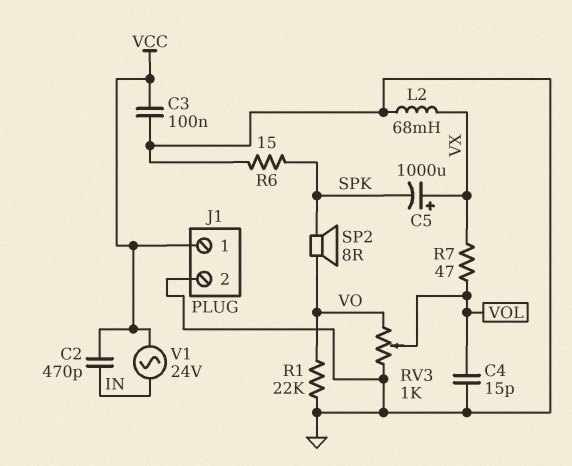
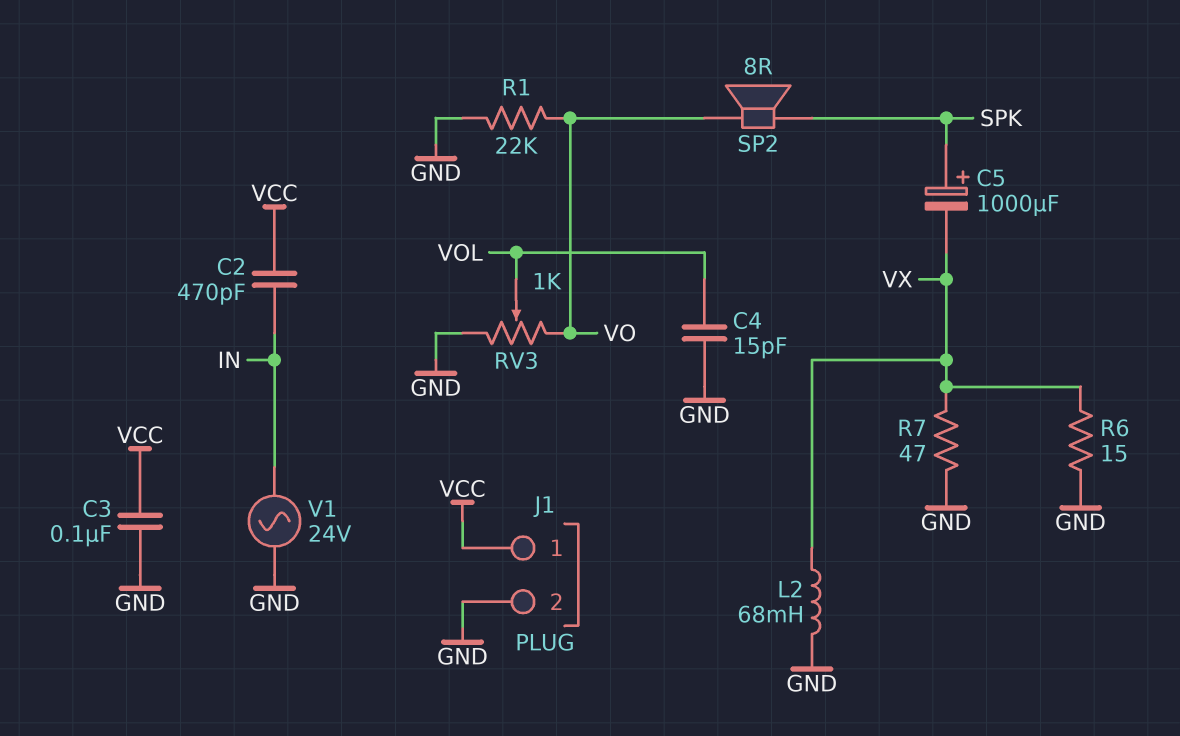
C5: 1000uF (plus VX, minus SPK) -> 1000uF (plus SPK, minus VX)
R6: 15 (GND, SPK) -> 15 (GND, VX)
R7: 47 (VOL, VX) -> 47 (GND, VX)
V1: AC 24V (IN, VCC) -> AC 24V (GND, IN)

